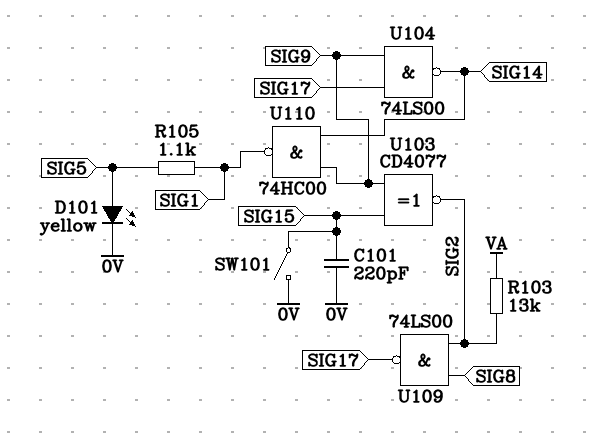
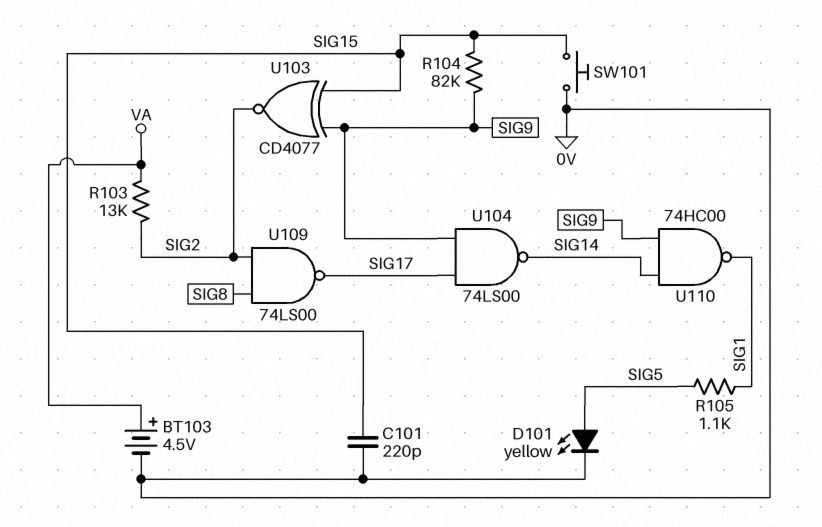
BT103: none -> 4.5V (plus VA, minus 0V)
R104: none -> 82k (SIG9, SIG15)
SW101: switch (0V, SIG15) -> button (0V, SIG15)

